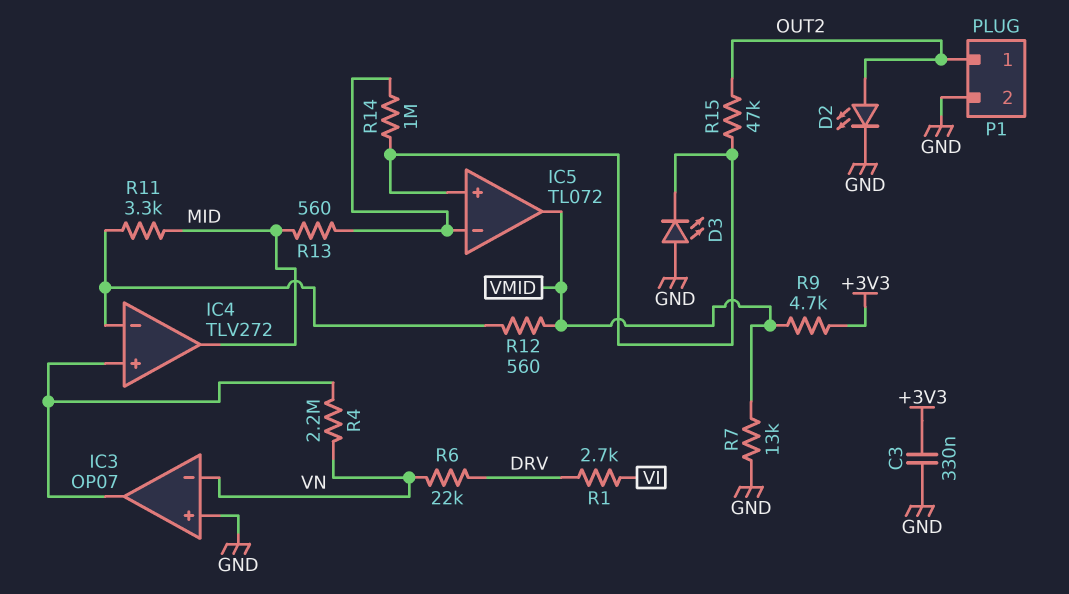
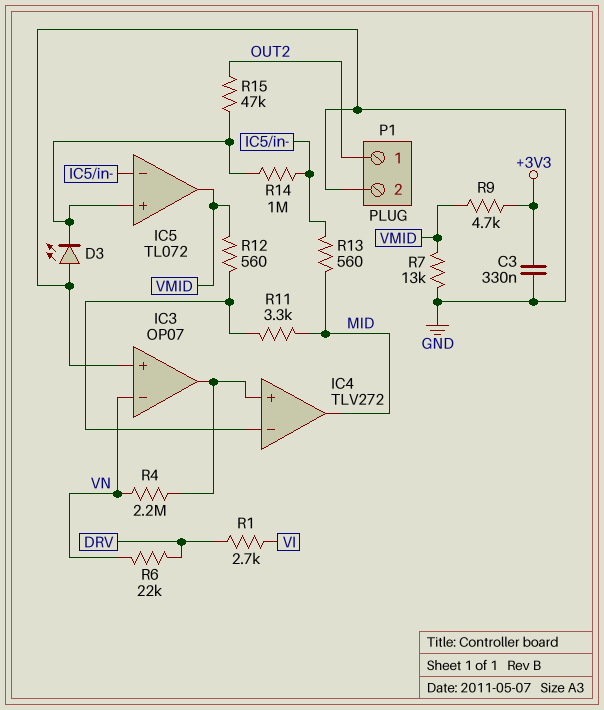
D2: LED (A OUT2, K GND) -> none

